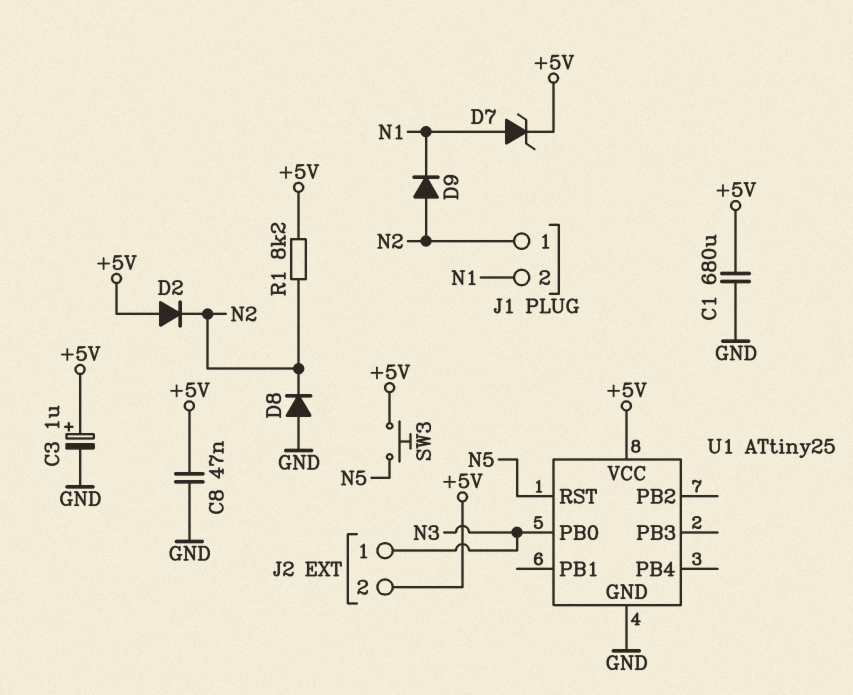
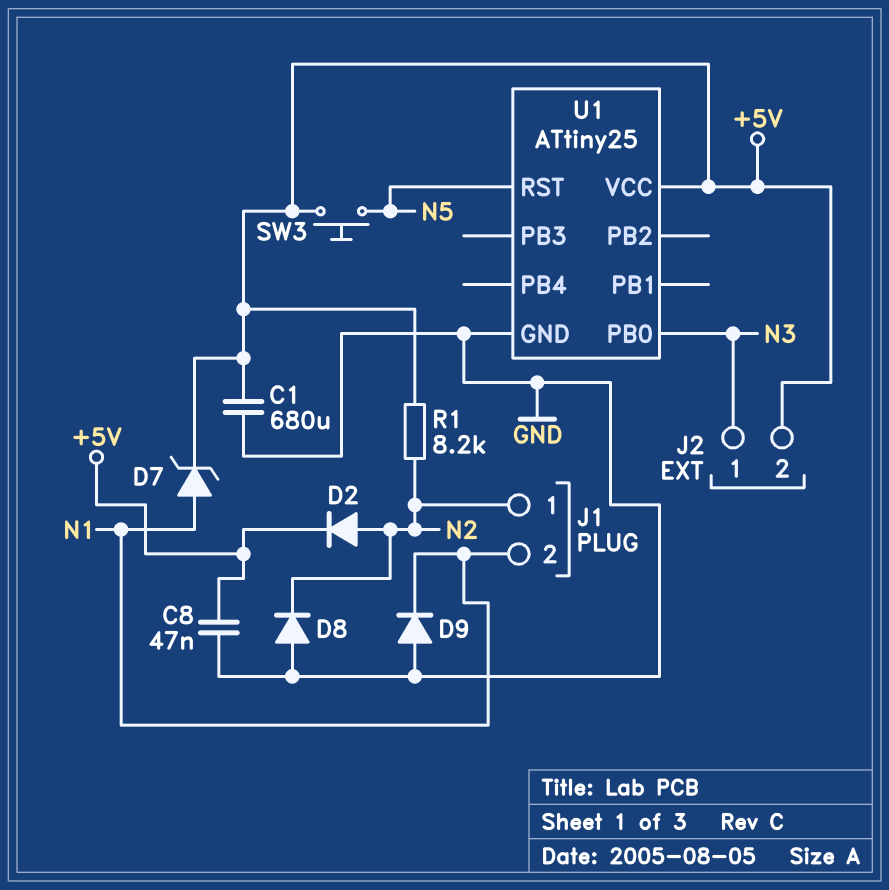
C3: 1uF (plus +5V, minus GND) -> none
D2: diode (A +5V, K N2) -> diode (A N2, K +5V)
D9: diode (A N2, K N1) -> diode (A GND, K N1)

